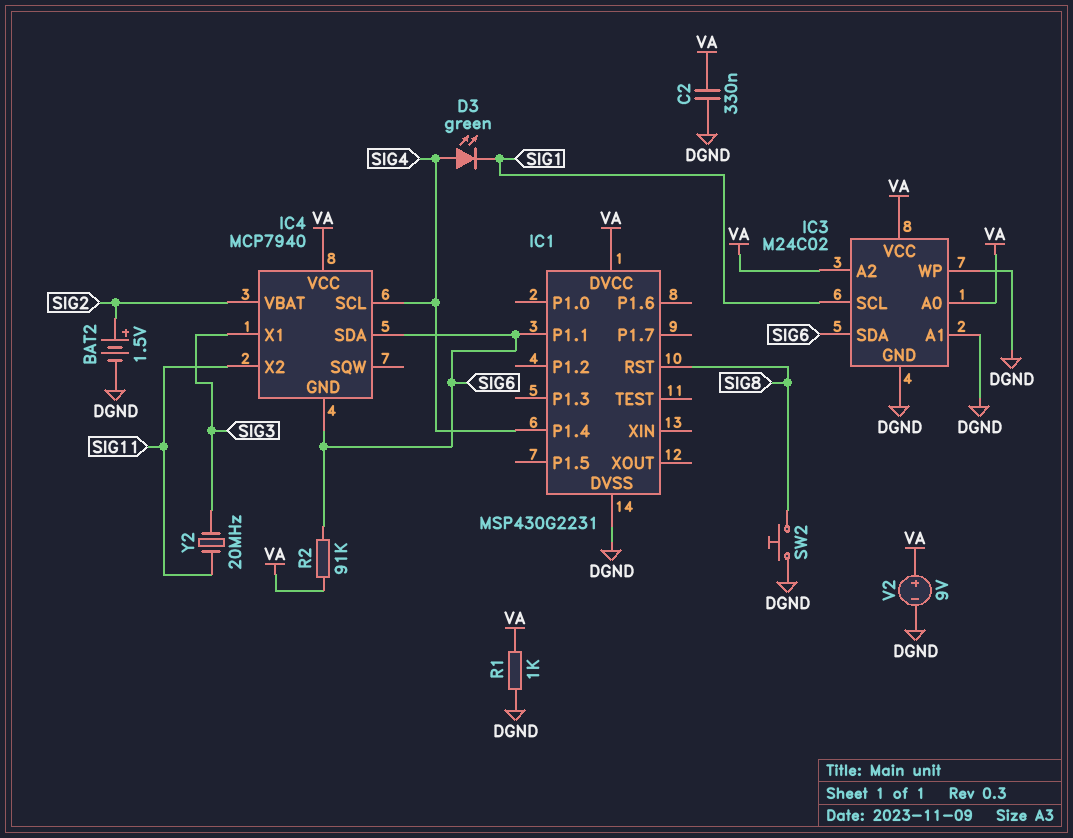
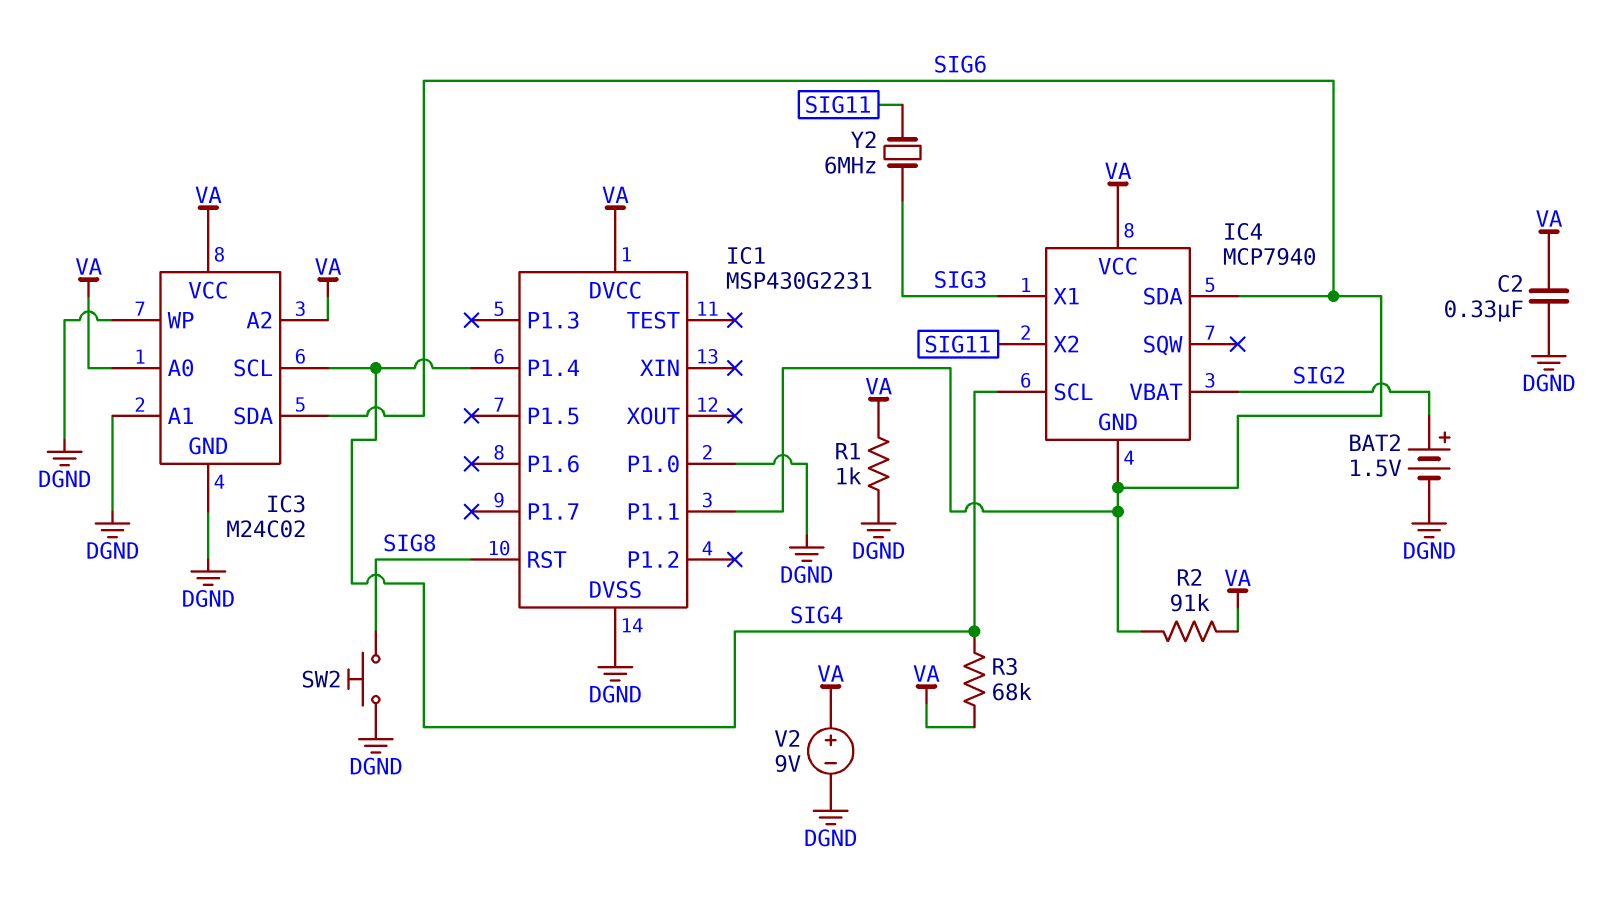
D3: LED green (A SIG4, K SIG1) -> none
IC1 pin P1.0: none -> DGND
IC3 pin SCL: SIG1 -> SIG4
R3: none -> 68k (SIG4, VA)
Y2: 20MHz (SIG3, SIG11) -> 6MHz (SIG3, SIG11)

